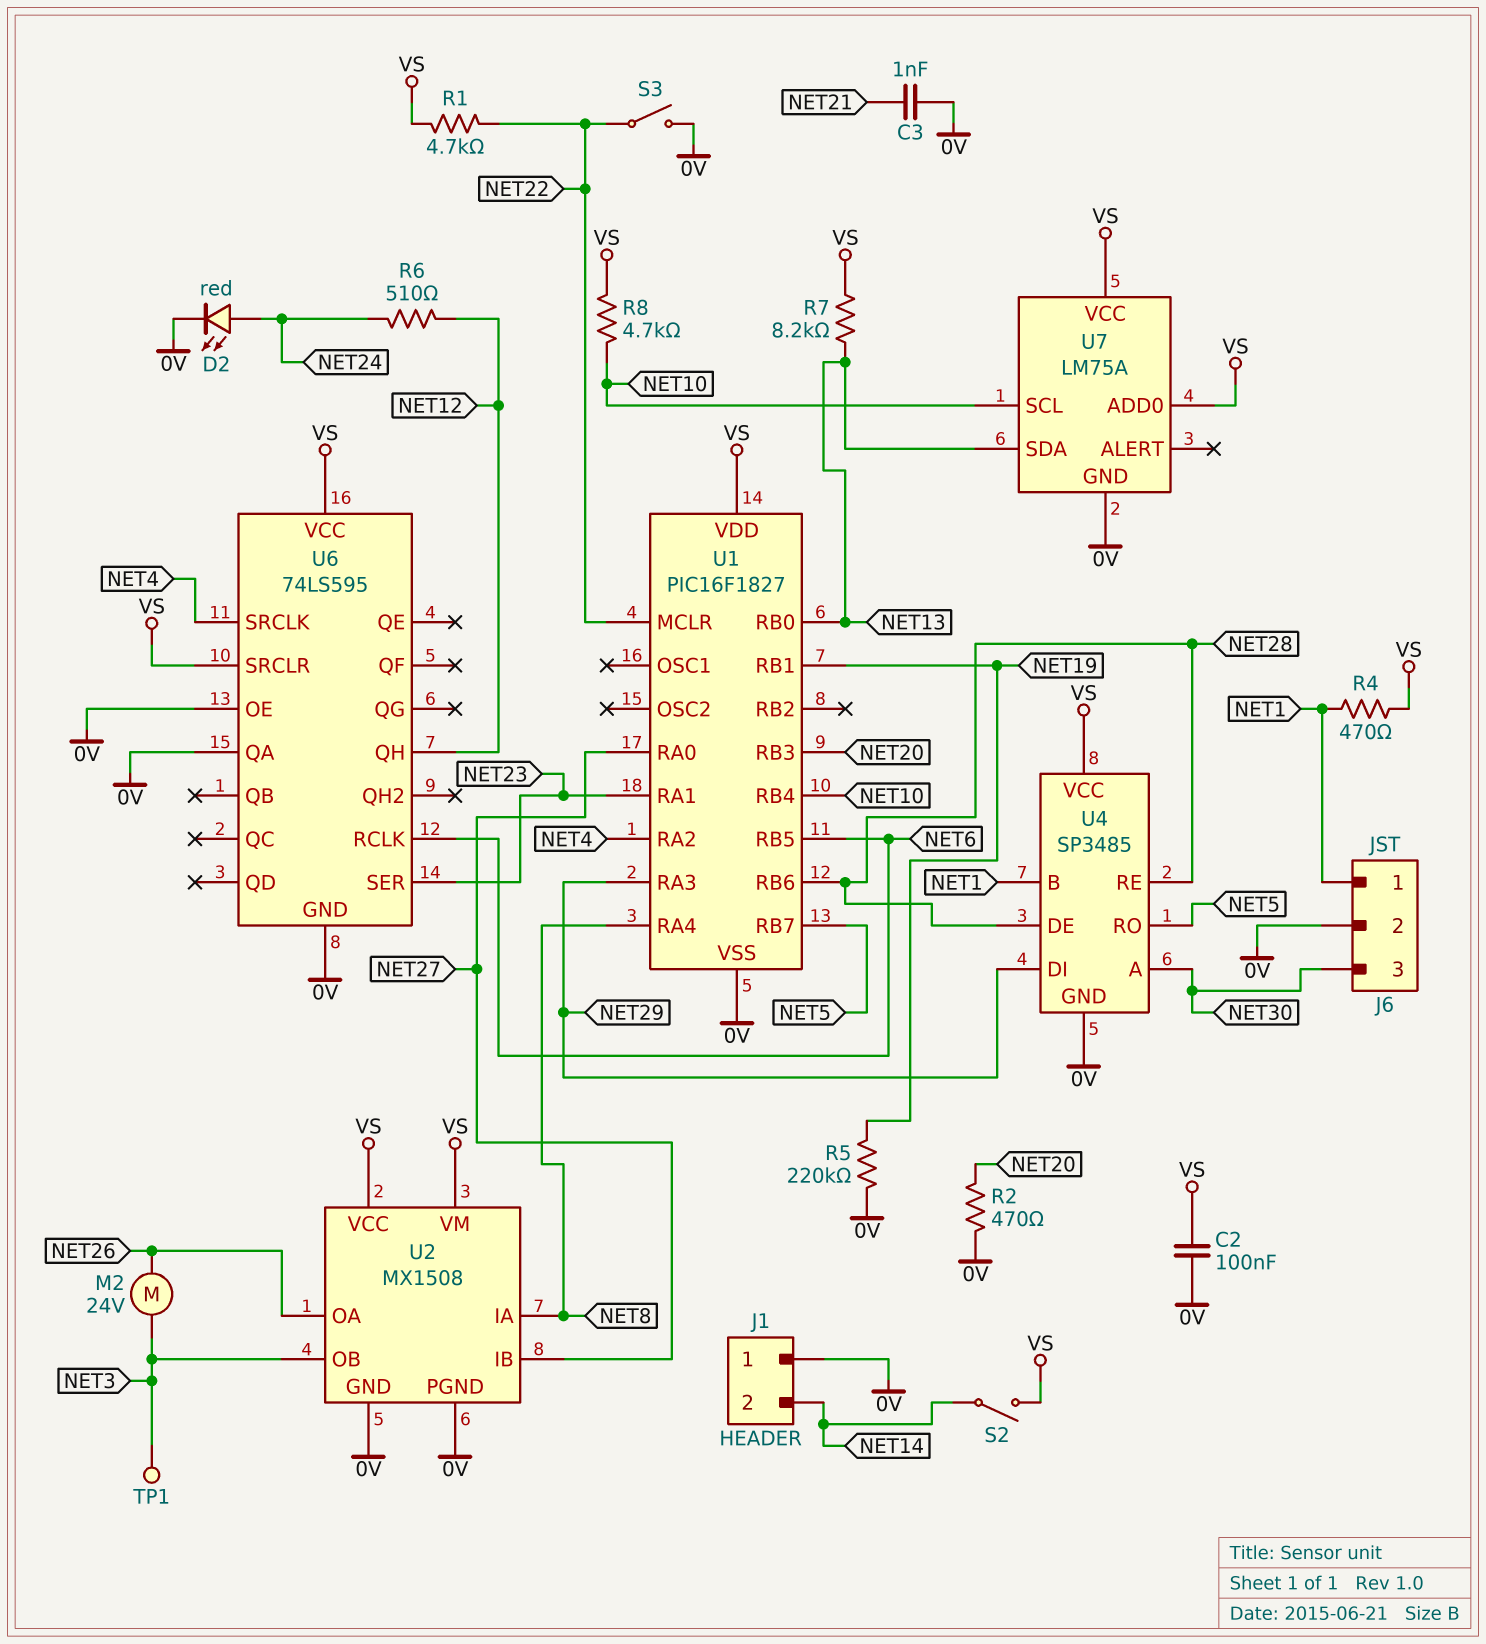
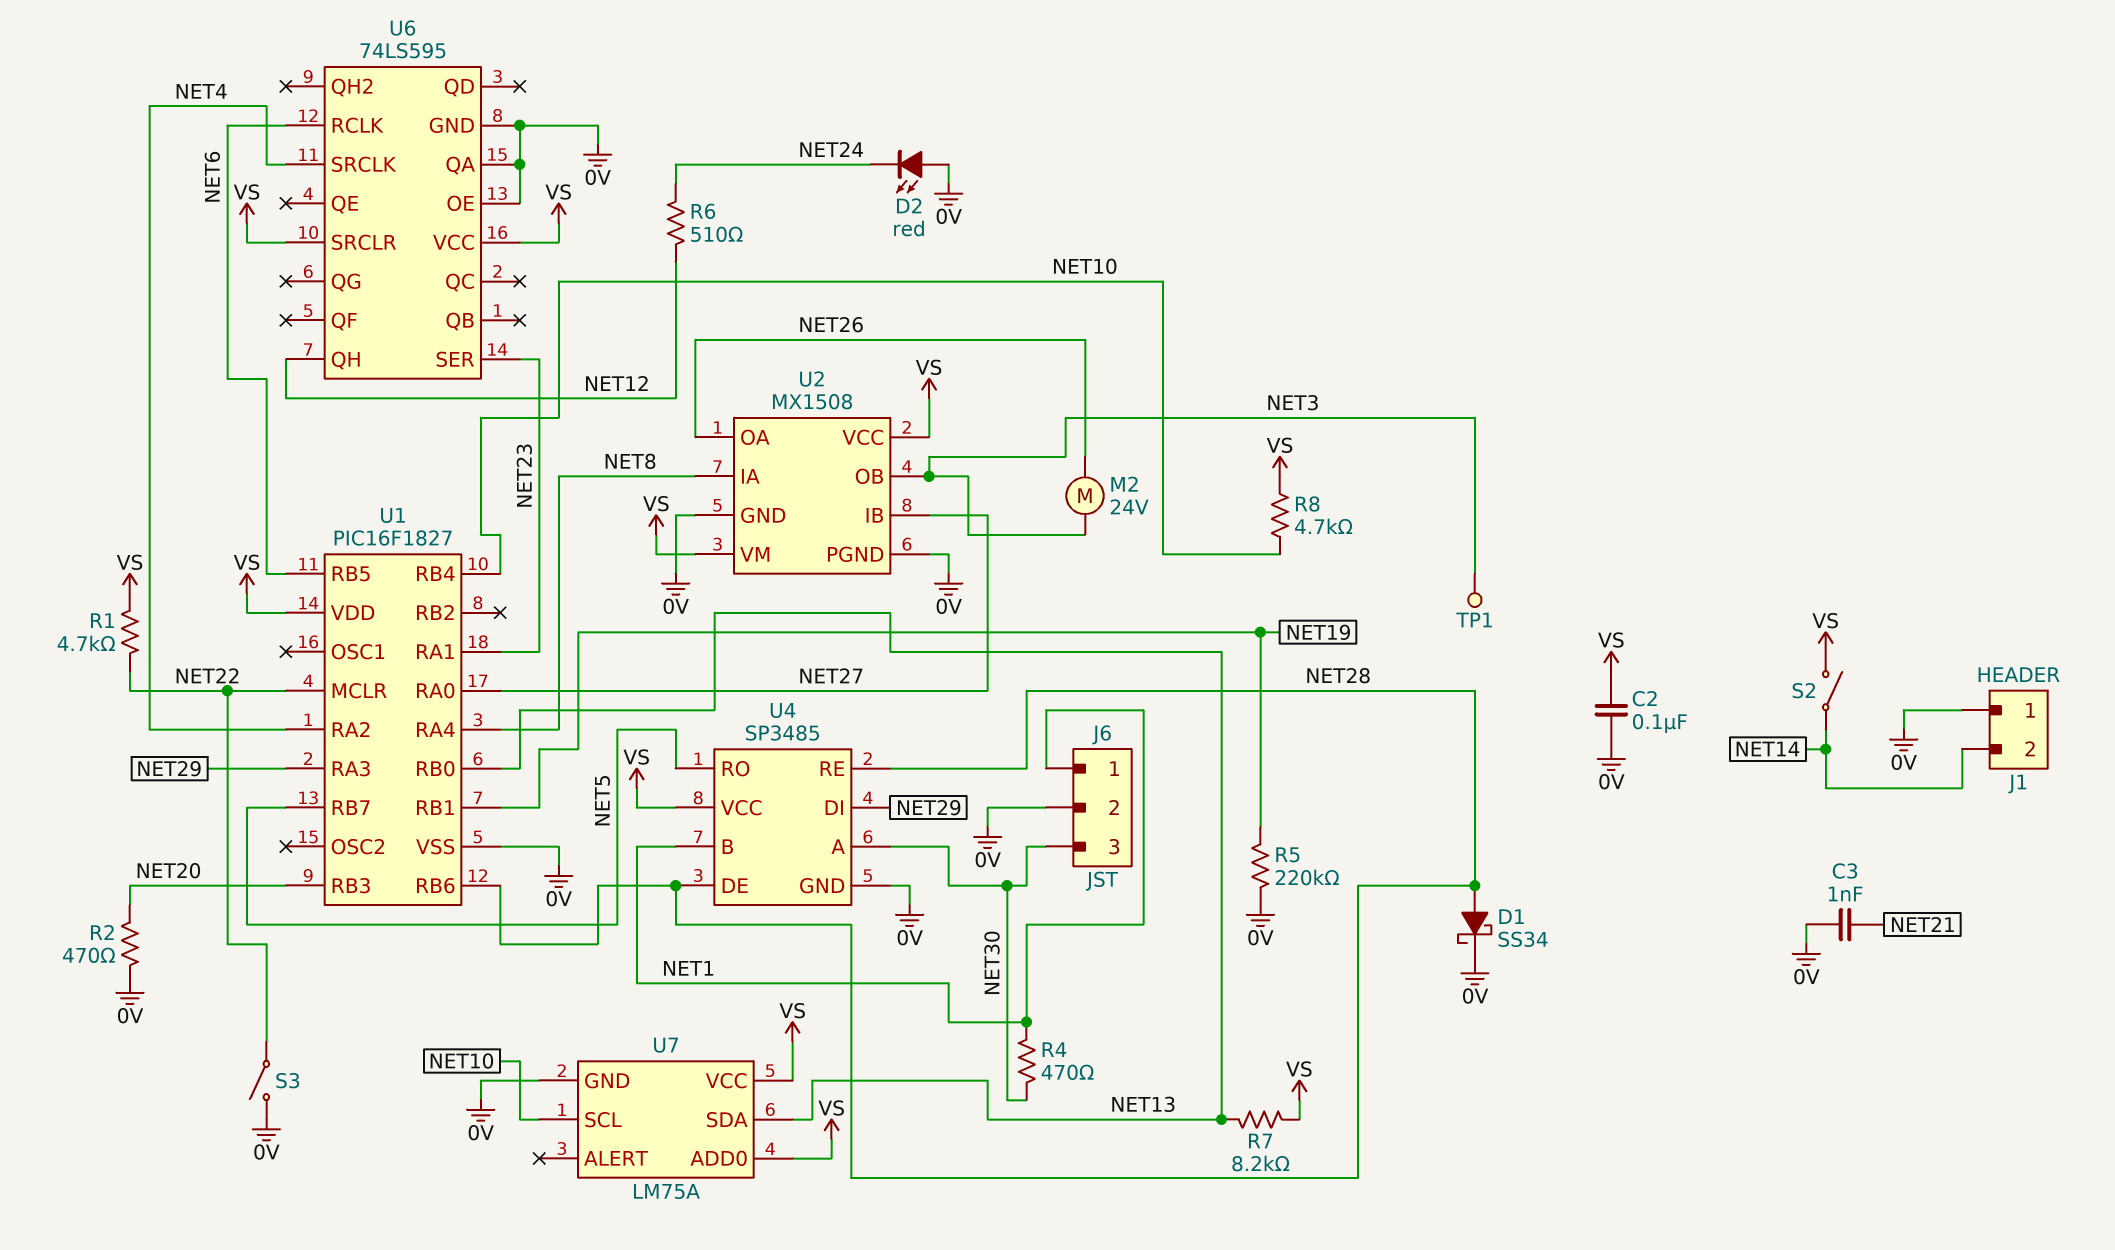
D1: none -> schottky SS34 (A NET28, K 0V)
D2: LED red (A NET24, K 0V) -> LED red (A 0V, K NET24)
R4: 470 (NET1, VS) -> 470 (NET1, NET30)

